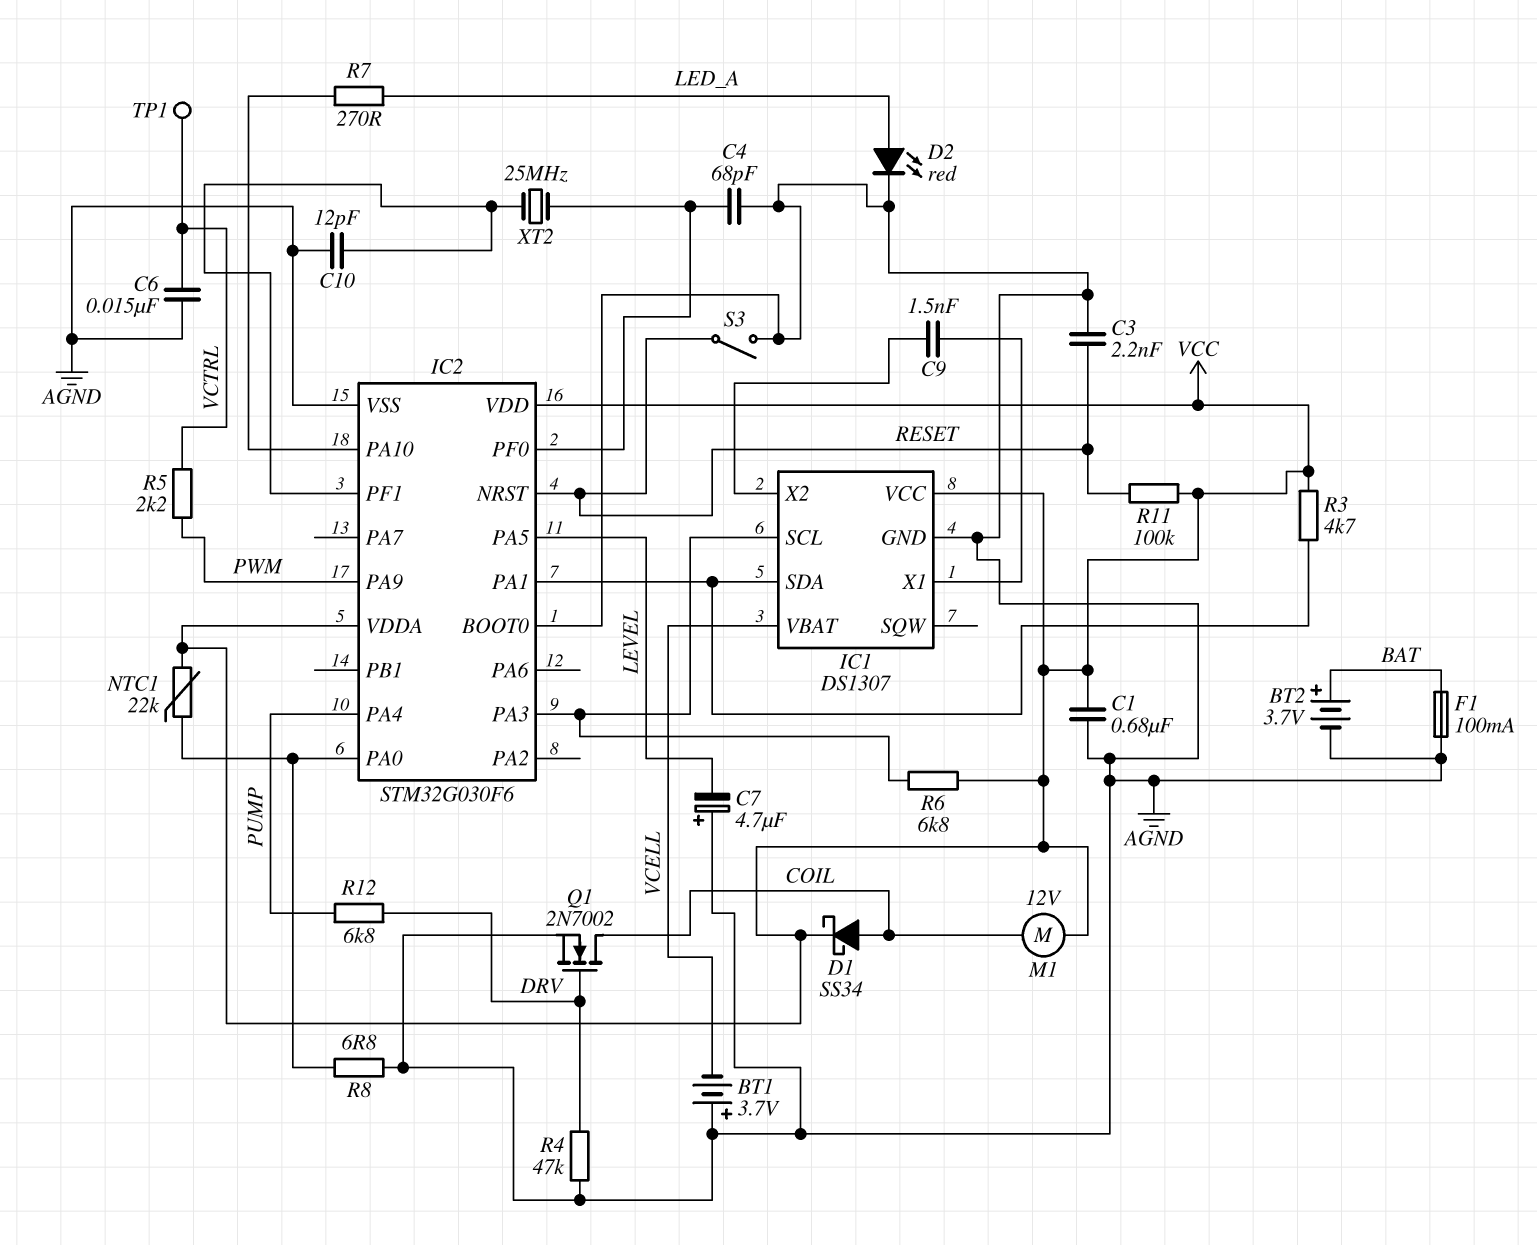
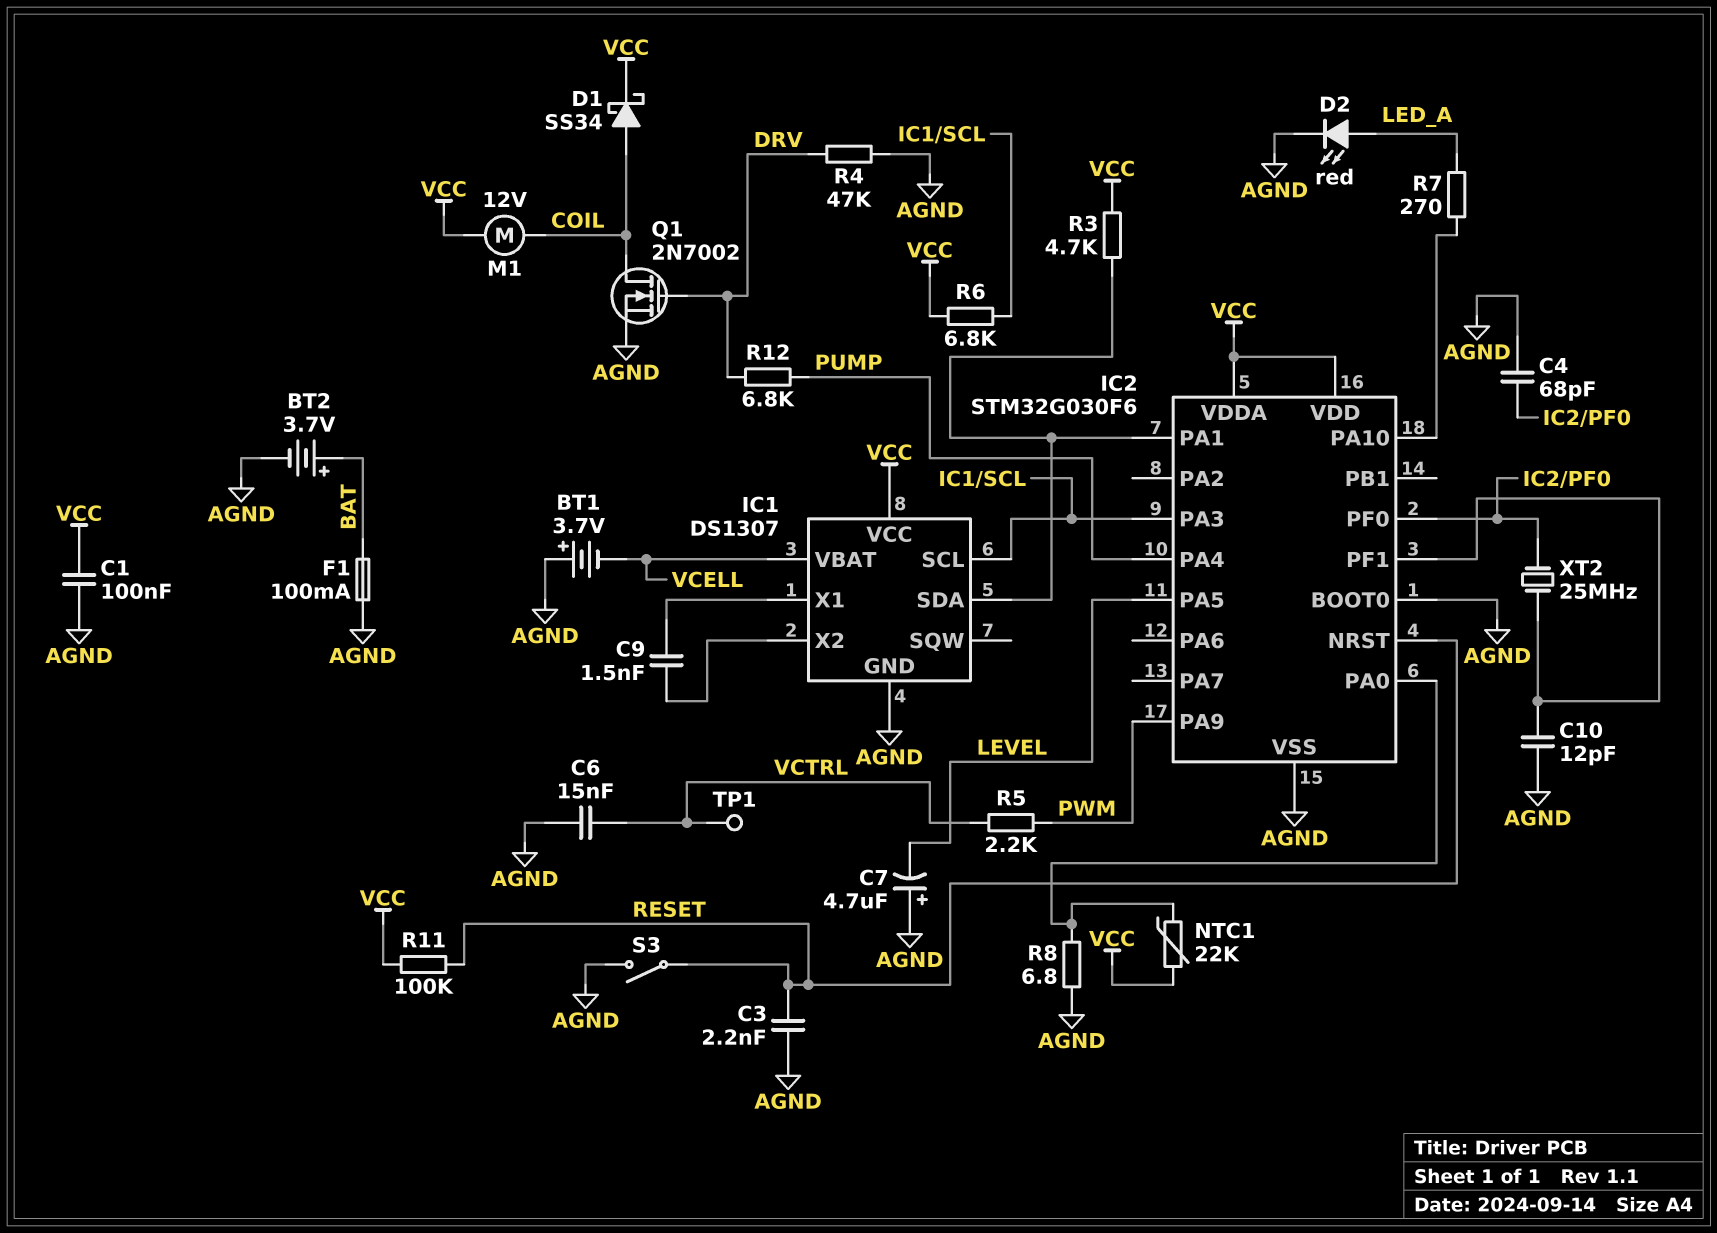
C1: 680nF (AGND, VCC) -> 100nF (AGND, VCC)

